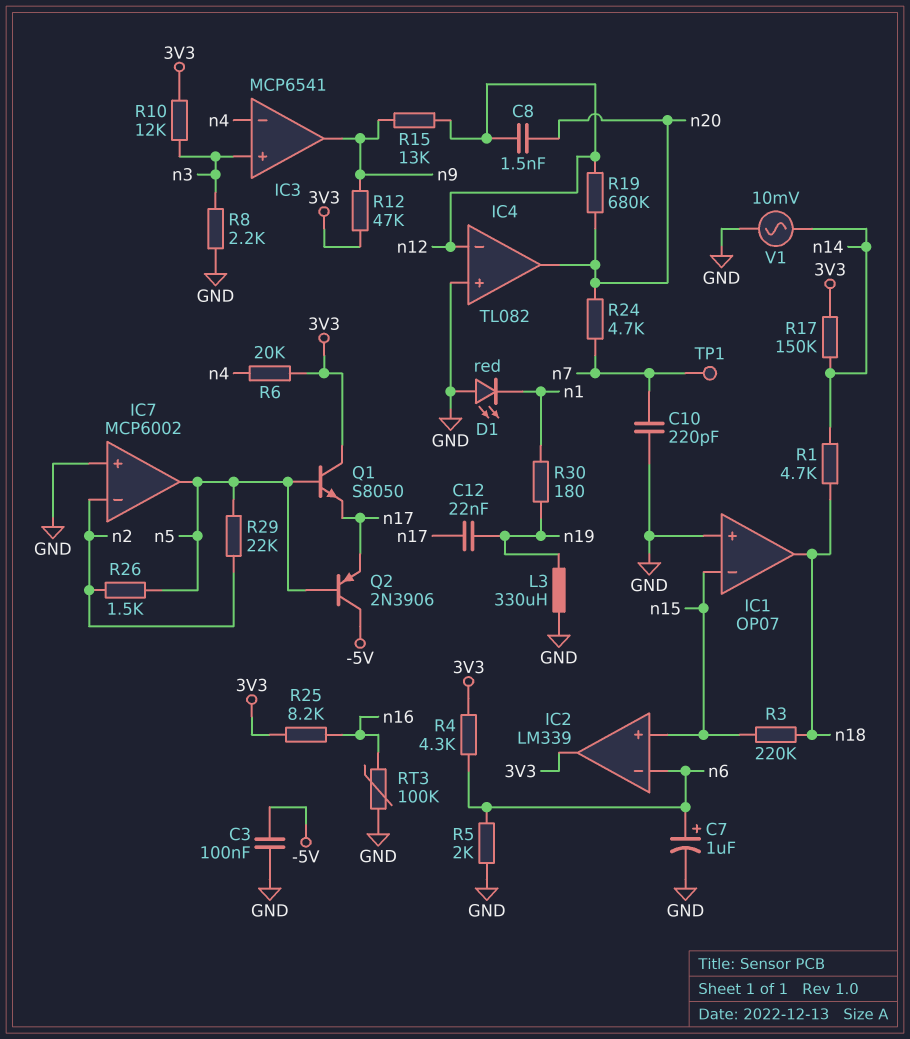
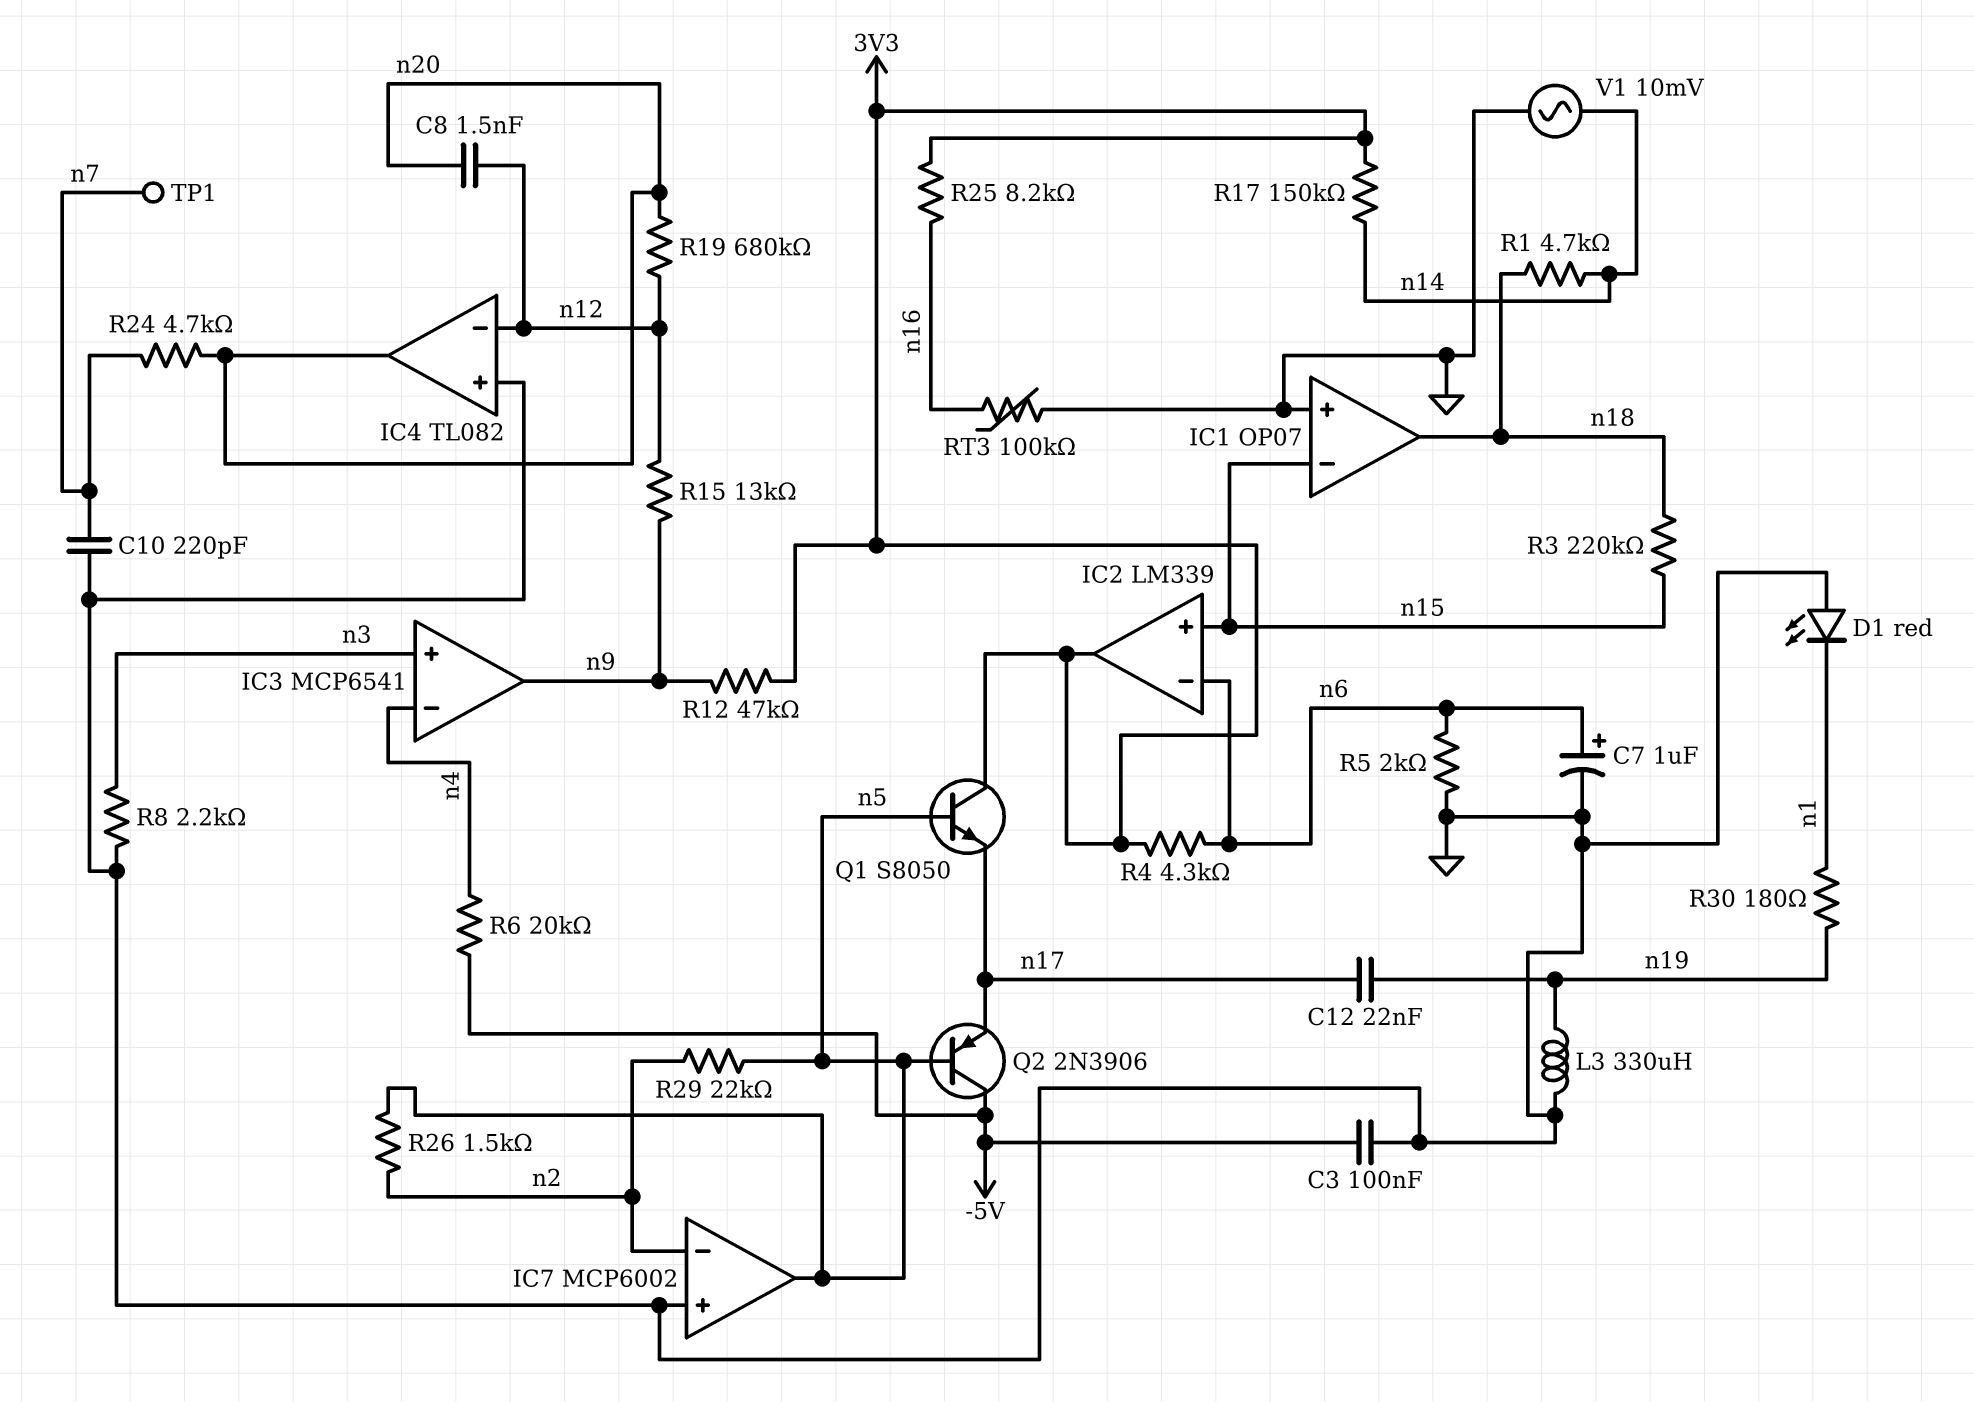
R6: 20k (3V3, n4) -> 20k (-5V, n4)
R10: 12k (3V3, n3) -> none

